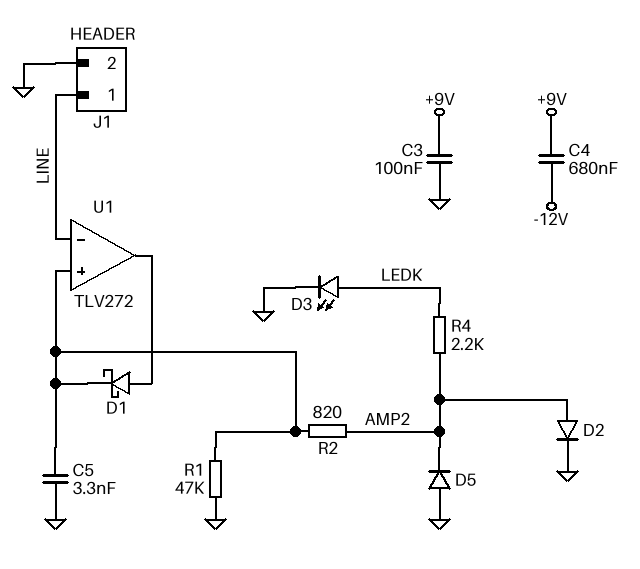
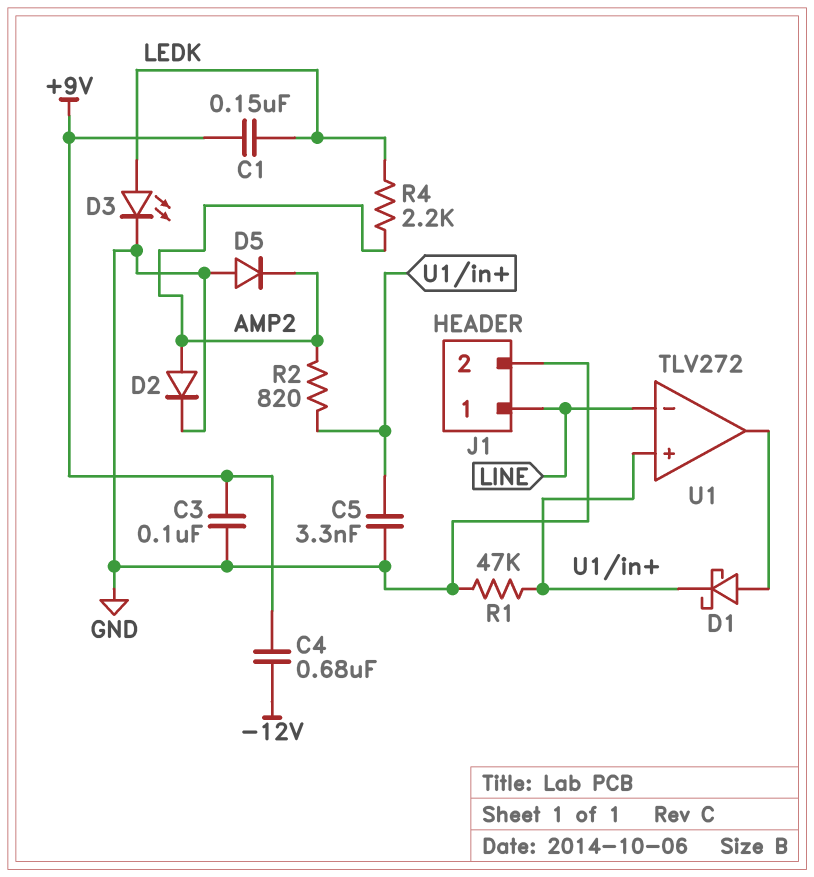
C1: none -> 150nF (+9V, LEDK)

